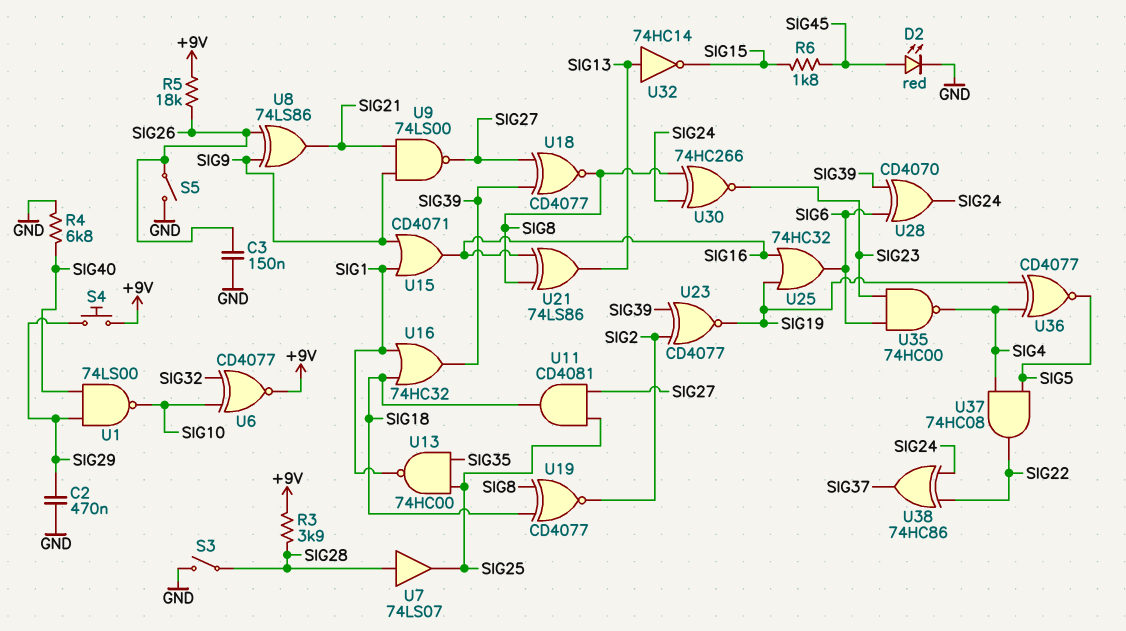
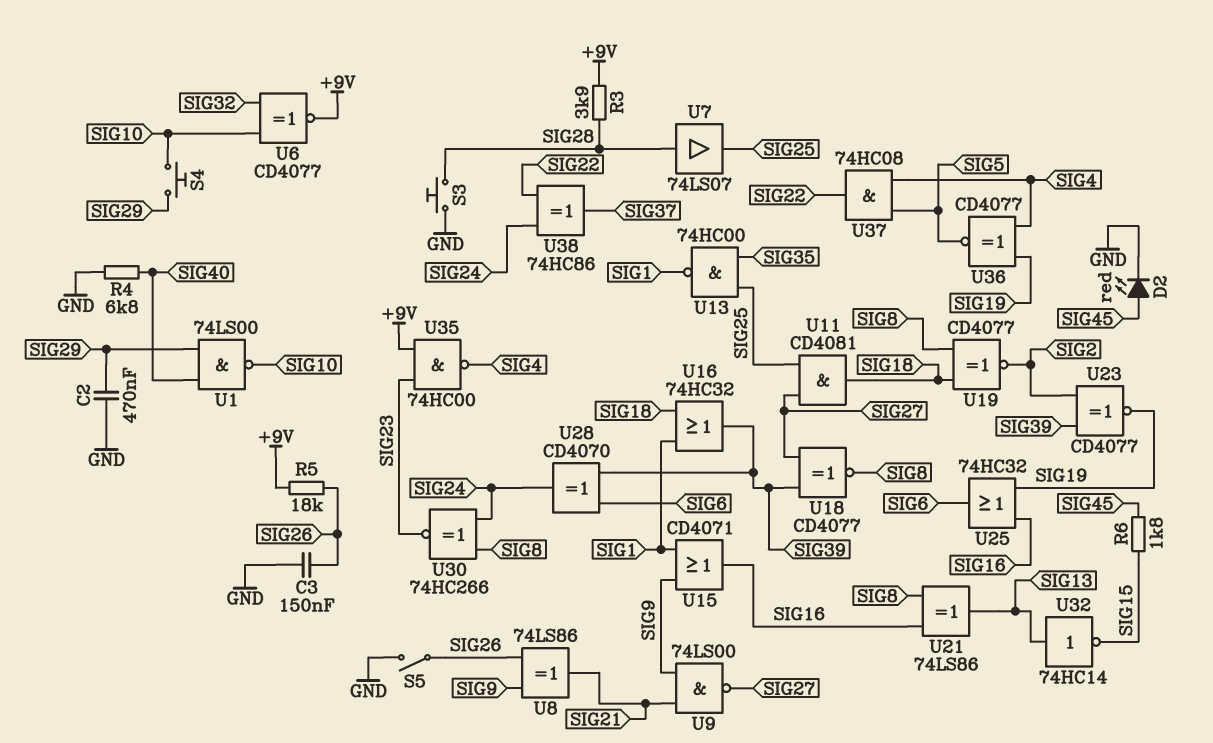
S3: switch (GND, SIG28) -> button (GND, SIG28)
S4: button (+9V, SIG29) -> button (SIG10, SIG29)
U35: NAND 74HC00 (in SIG6, in SIG23, out SIG4) -> NAND 74HC00 (in +9V, in SIG23, out SIG4)

